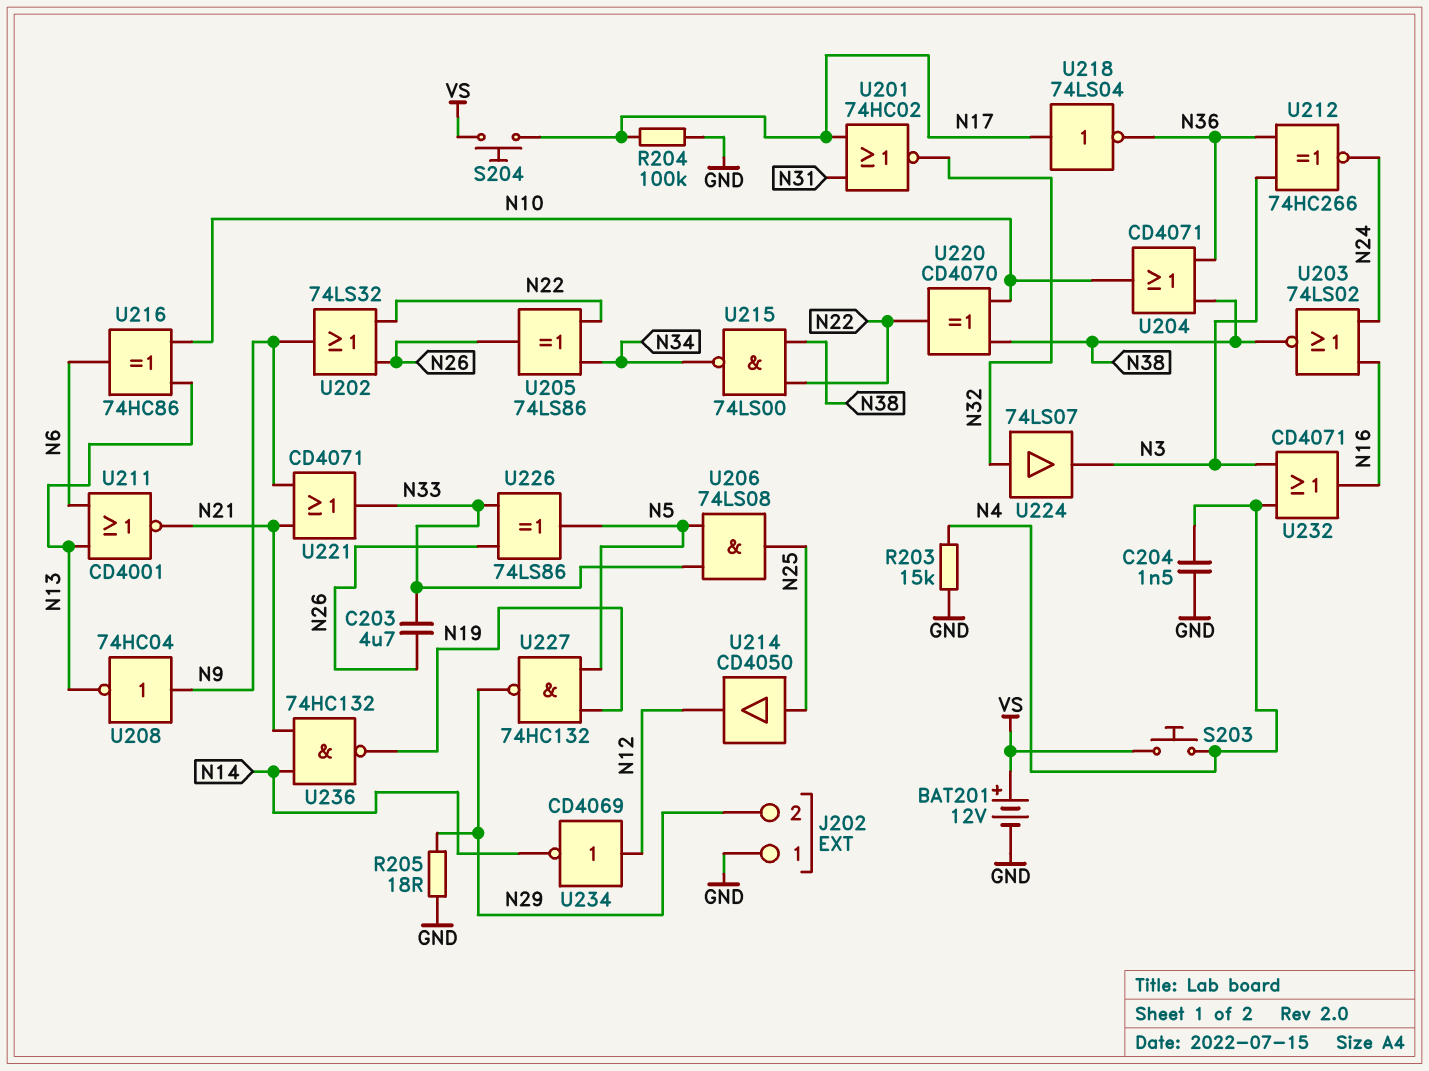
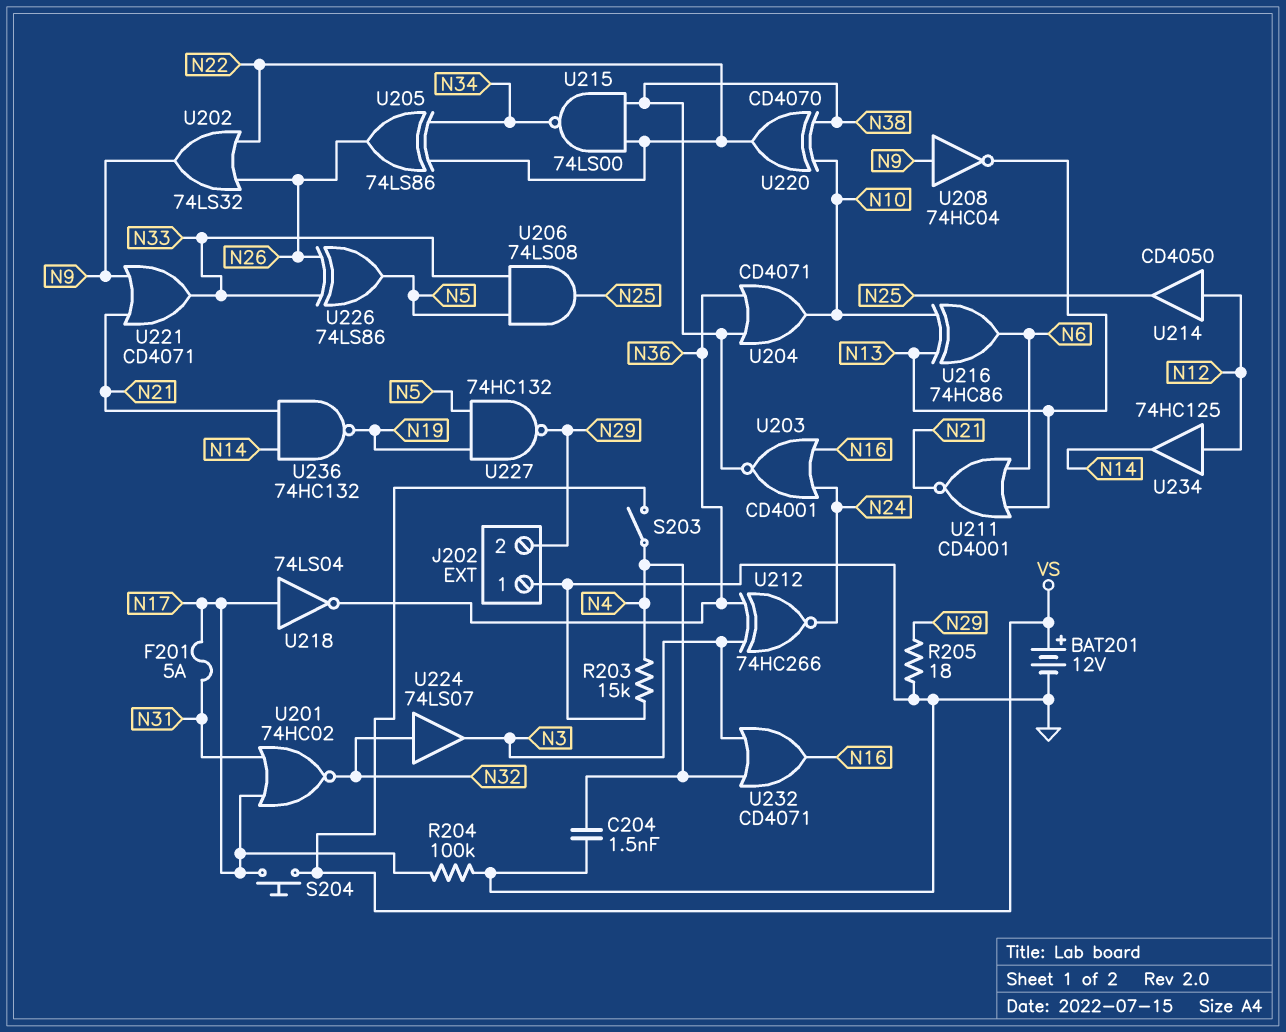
C203: 4.7uF (N26, N33) -> none
F201: none -> 5A (N17, N31)
S203: button (N4, VS) -> switch (N4, VS)
U203: NOR 74LS02 (in N16, in N24, out N38) -> NOR CD4001 (in N16, in N24, out N38)
U214: buffer CD4050 (in N25, out N12) -> buffer CD4050 (in N12, out N25)
U234: NOT CD4069 (in N12, out N14) -> buffer 74HC125 (in N12, out N14)

